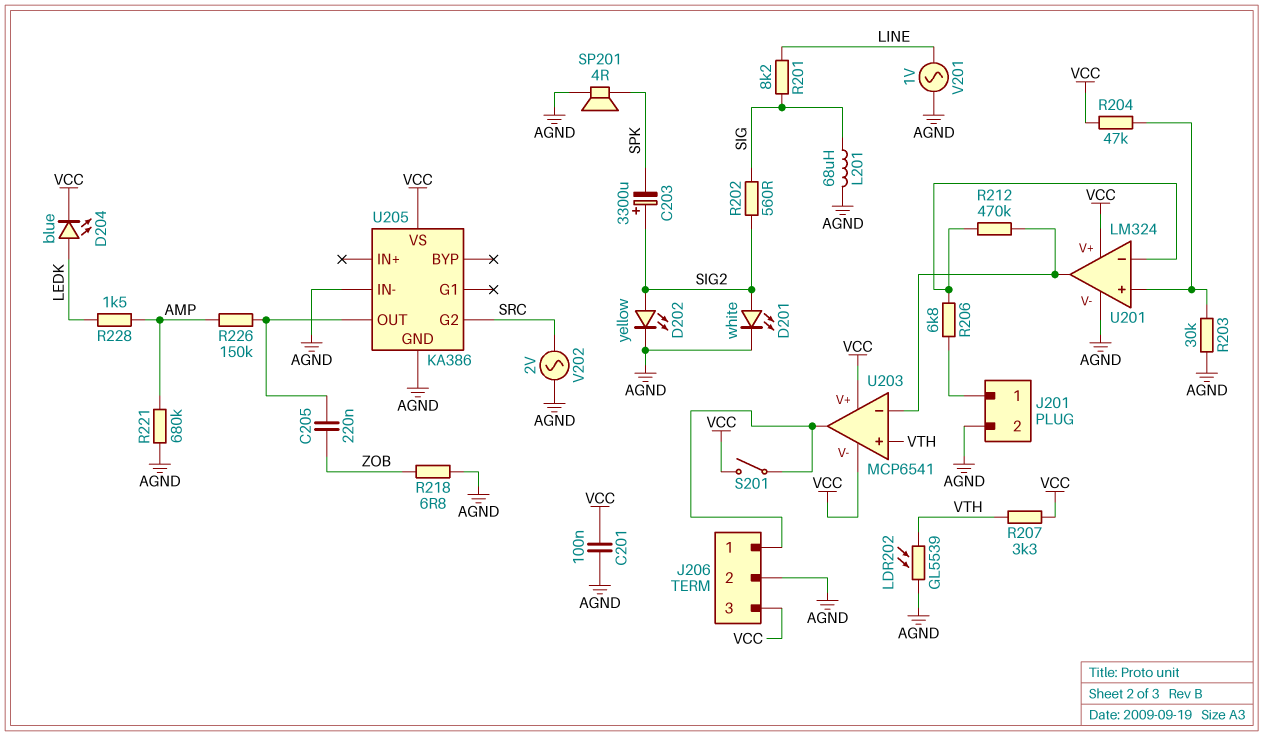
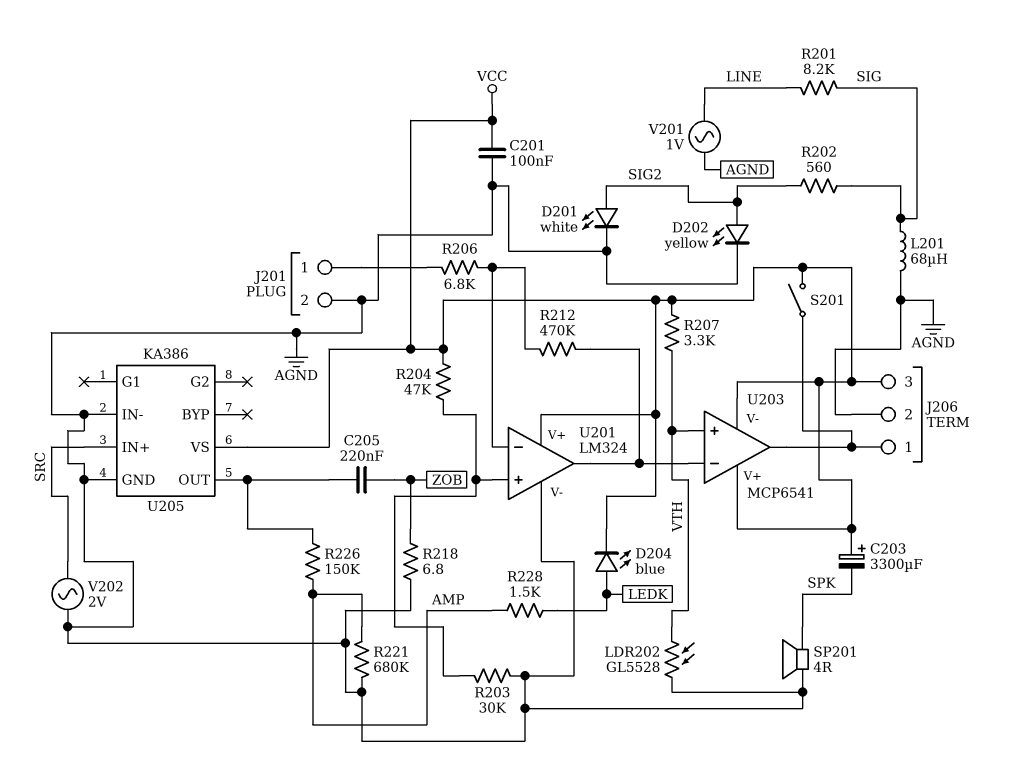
C203: 3300uF (plus SIG2, minus SPK) -> 3300uF (plus VCC, minus SPK)
LDR202: GL5539 (AGND, VTH) -> GL5528 (AGND, VTH)
U205 pin G2: SRC -> none
U205 pin IN+: none -> SRC

